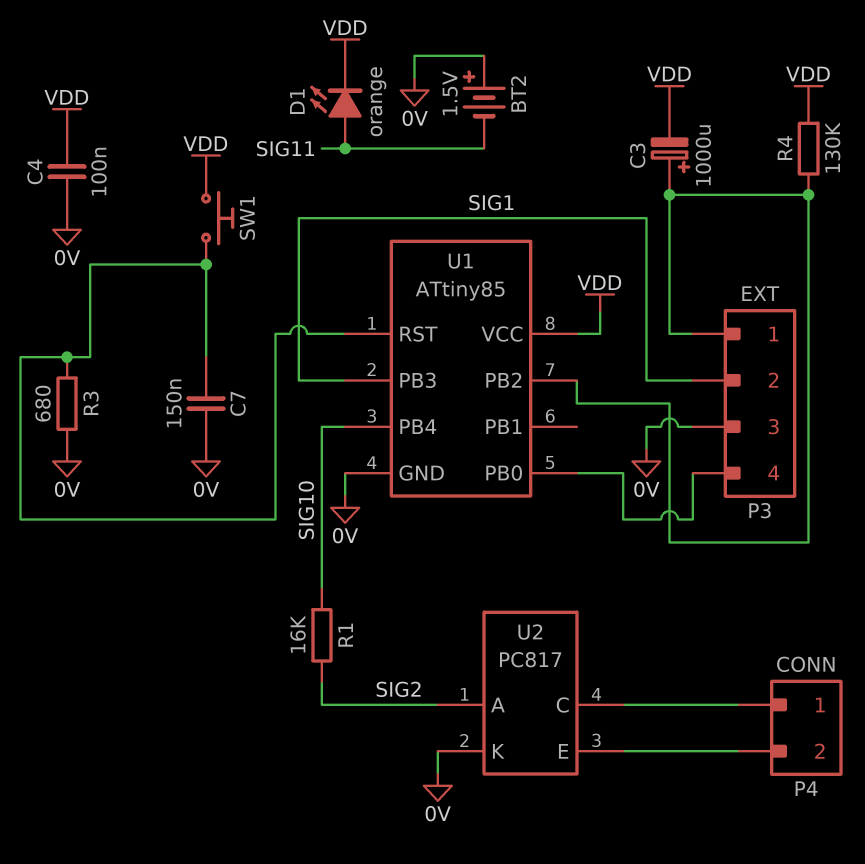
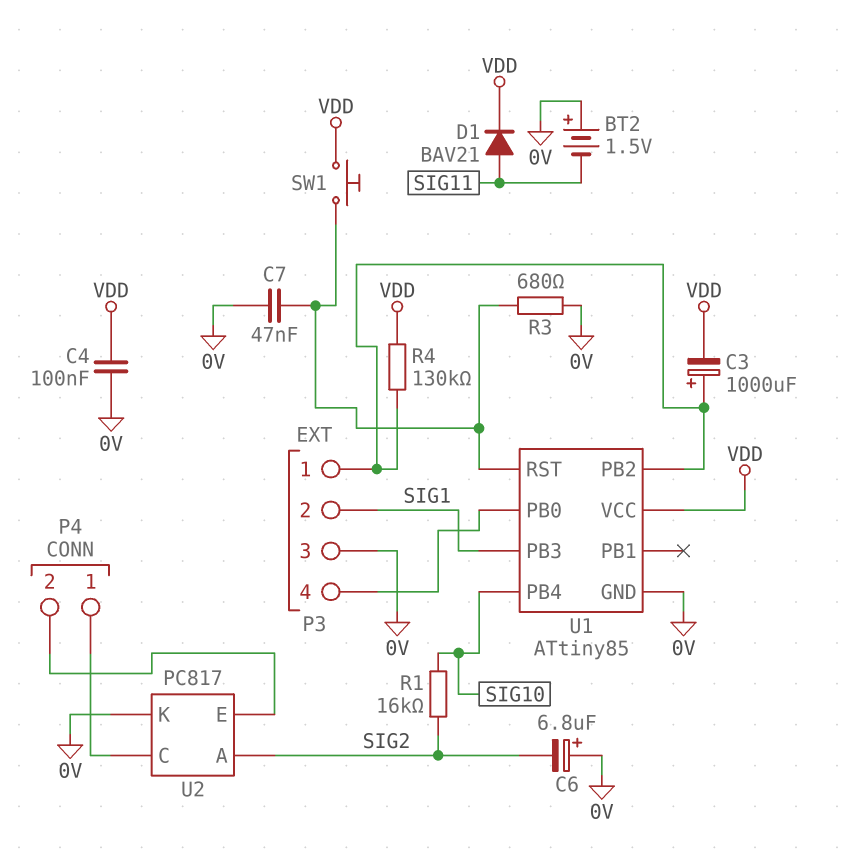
C6: none -> 6.8uF (plus 0V, minus SIG2)
C7: 150nF (0V, U1/RST) -> 47nF (0V, U1/RST)
D1: LED orange (A SIG11, K VDD) -> diode BAV21 (A SIG11, K VDD)

